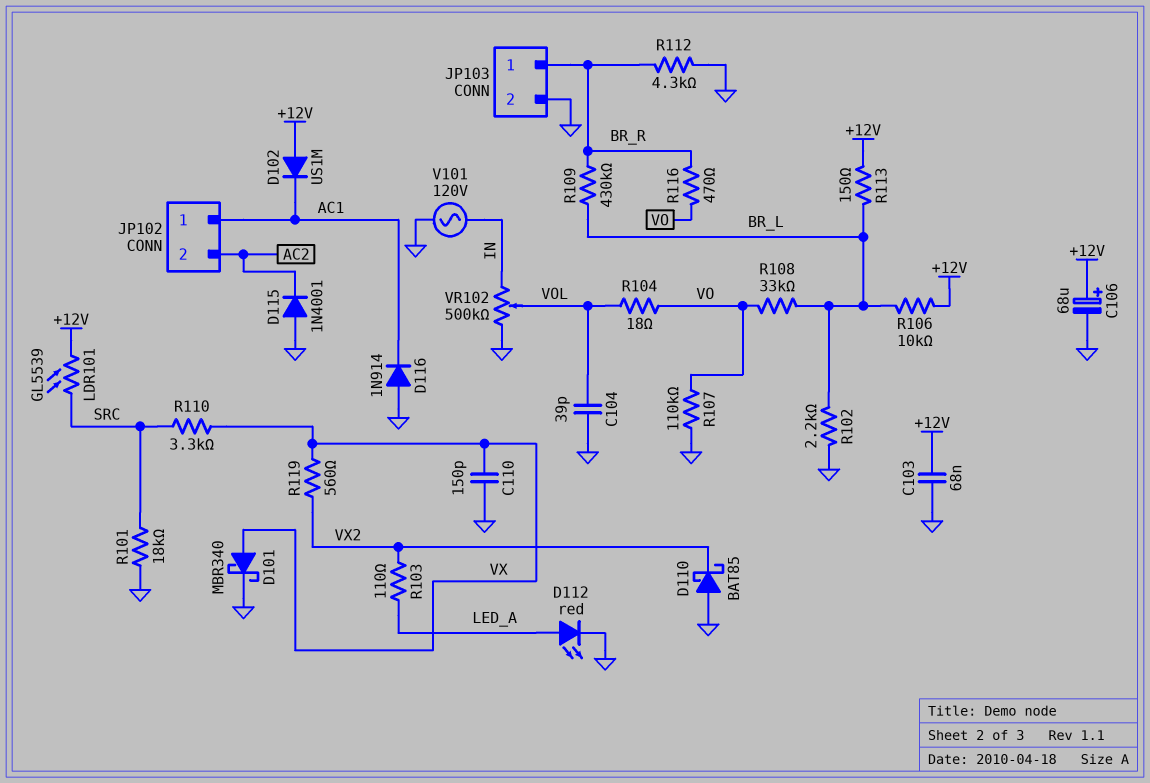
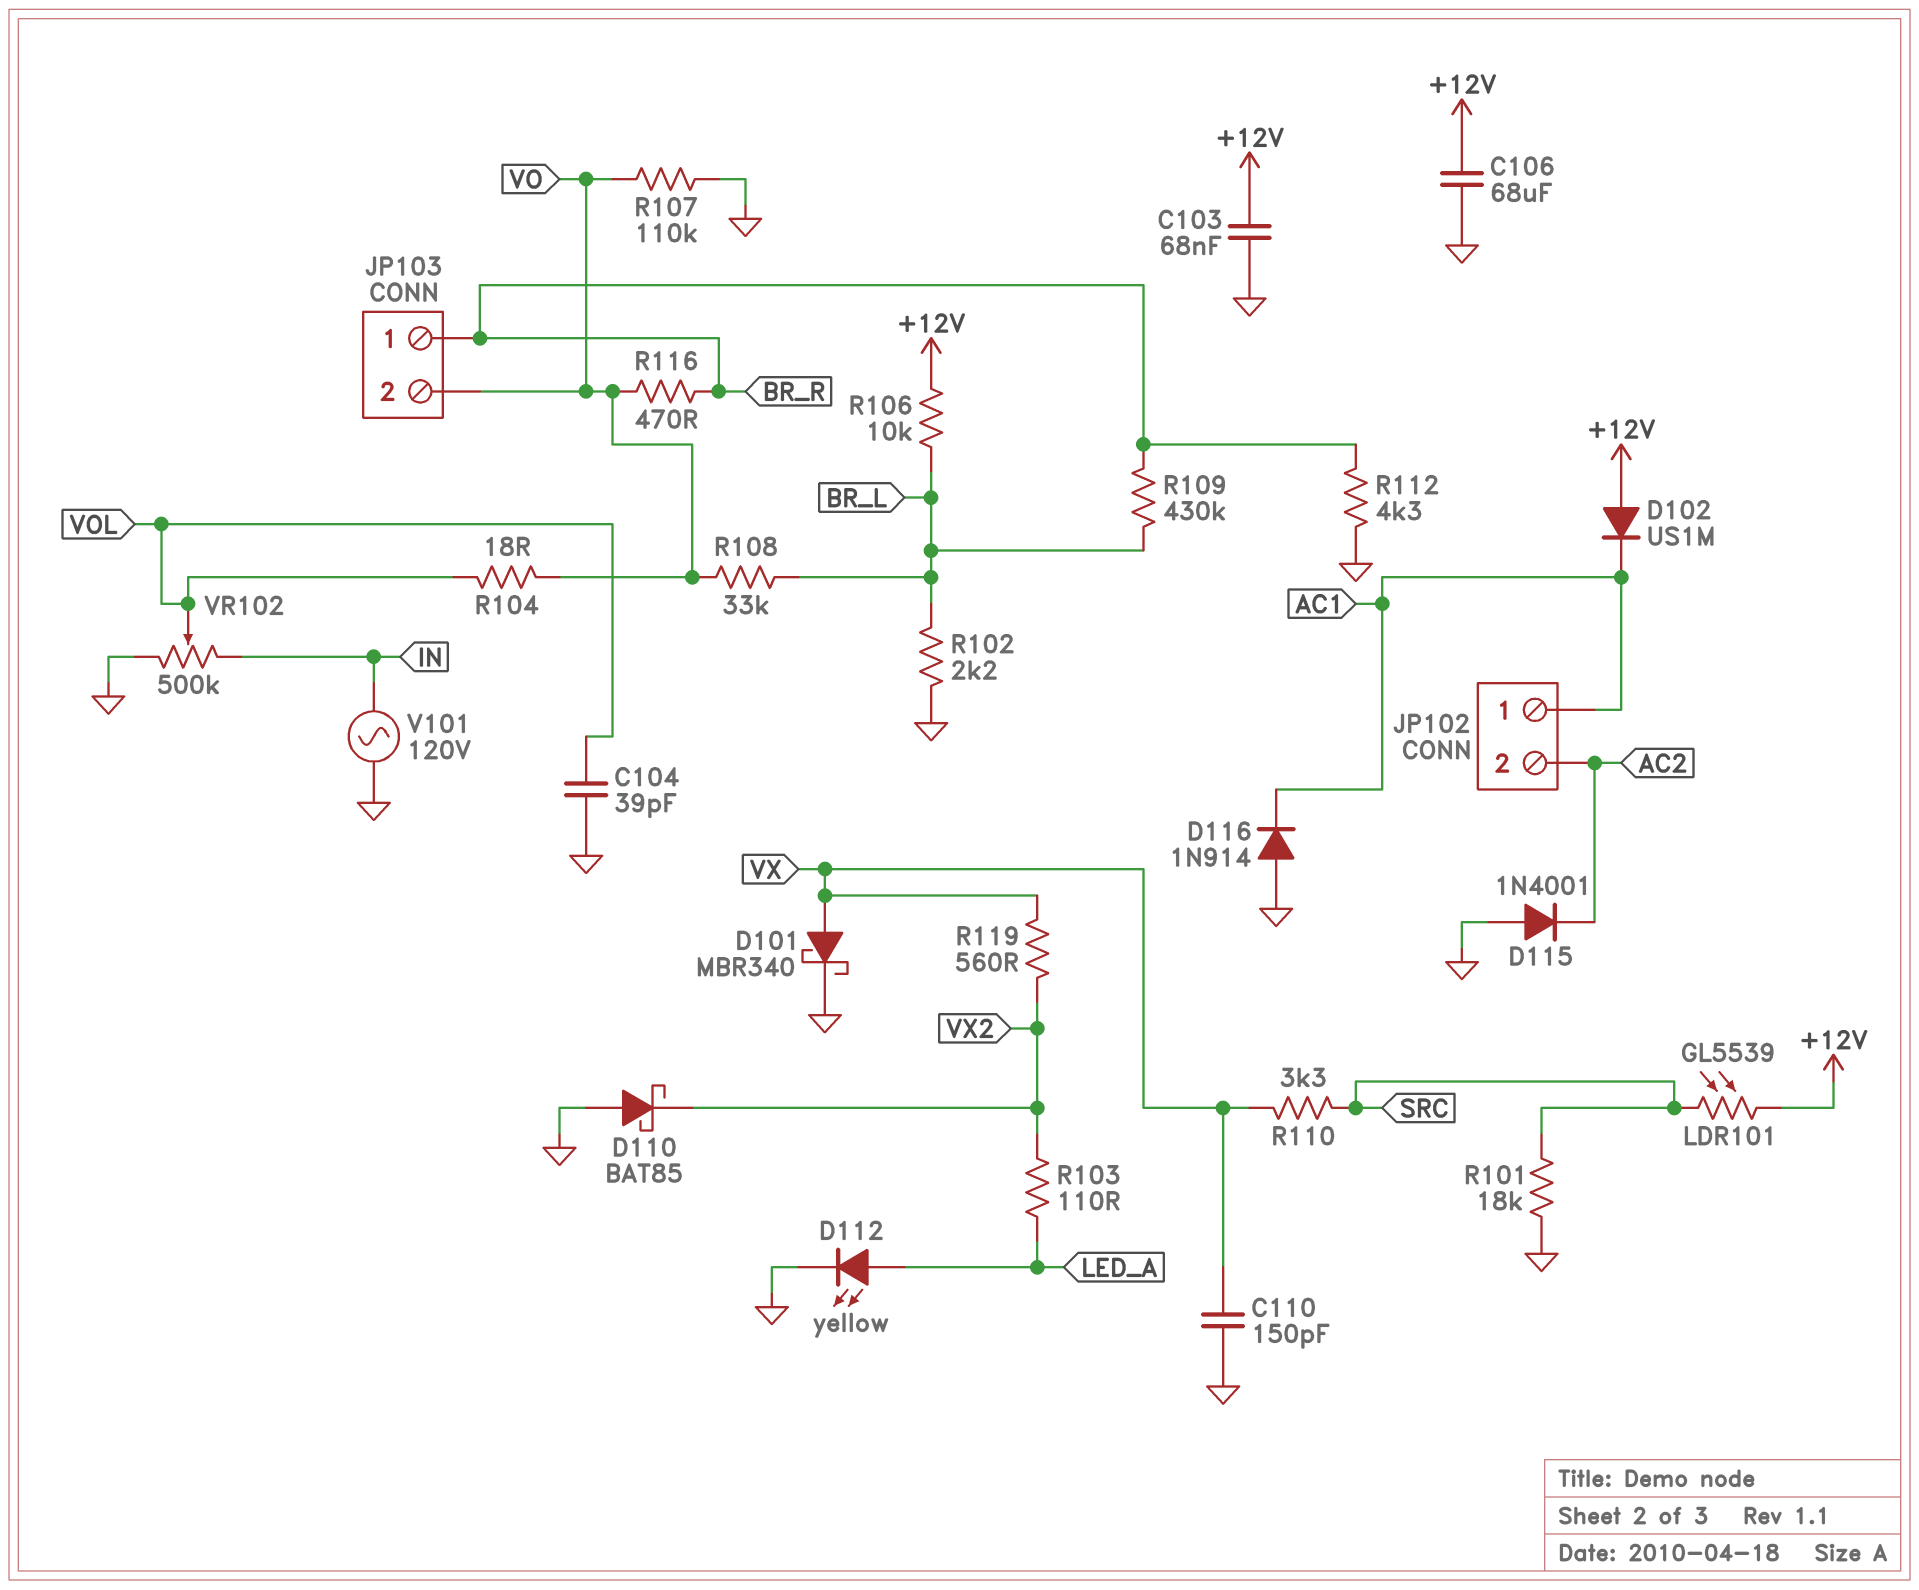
C106: 68uF (plus +12V, minus GND) -> 68uF (+12V, GND)
D112: LED red (A LED_A, K GND) -> LED yellow (A LED_A, K GND)
JP103 pin 2: GND -> VO
R113: 150 (+12V, BR_L) -> none

